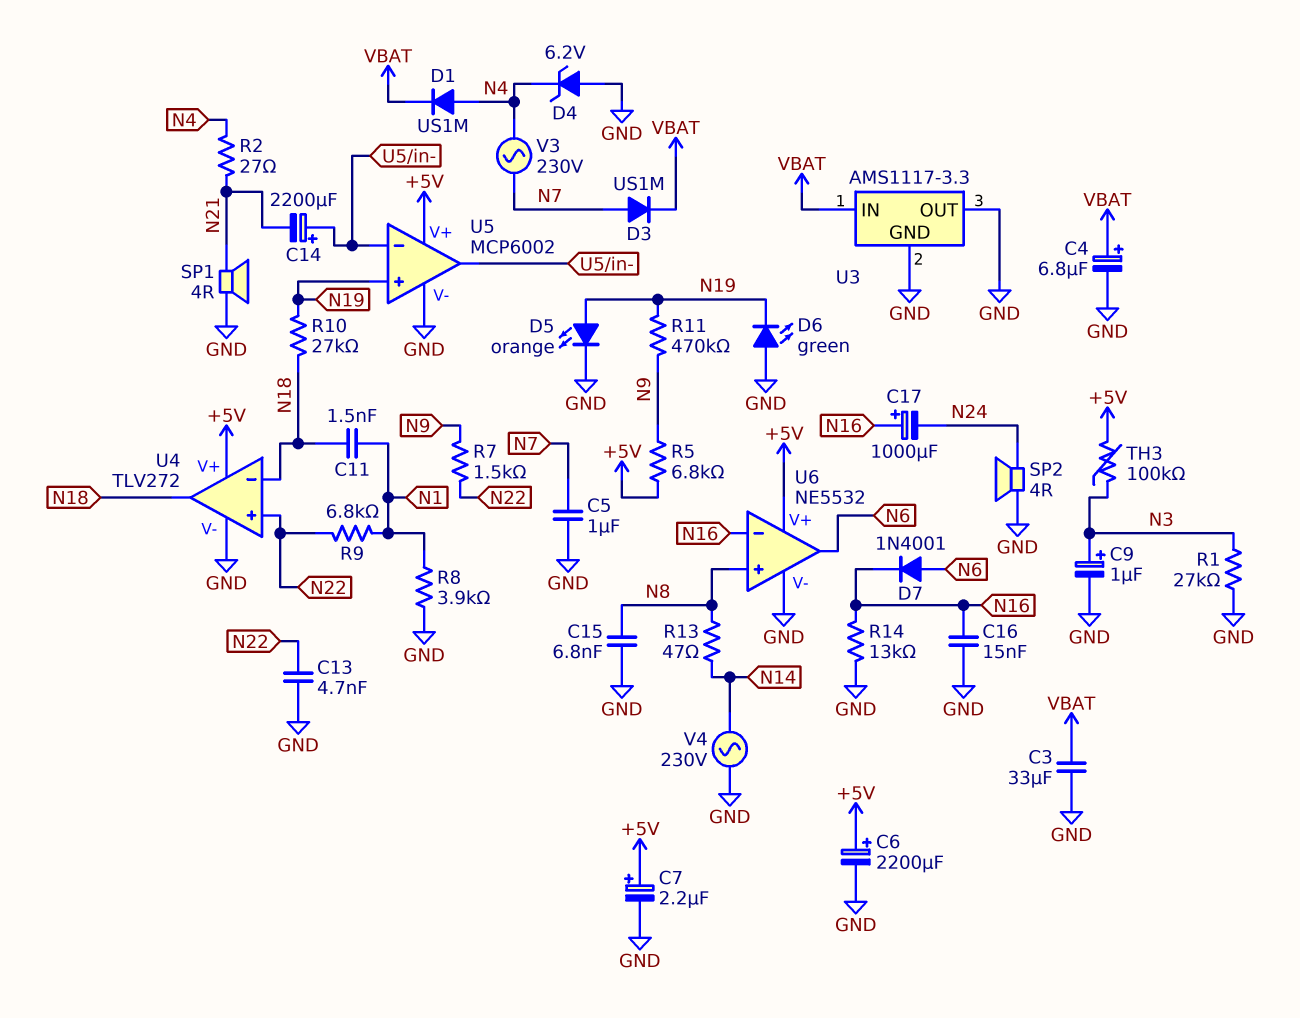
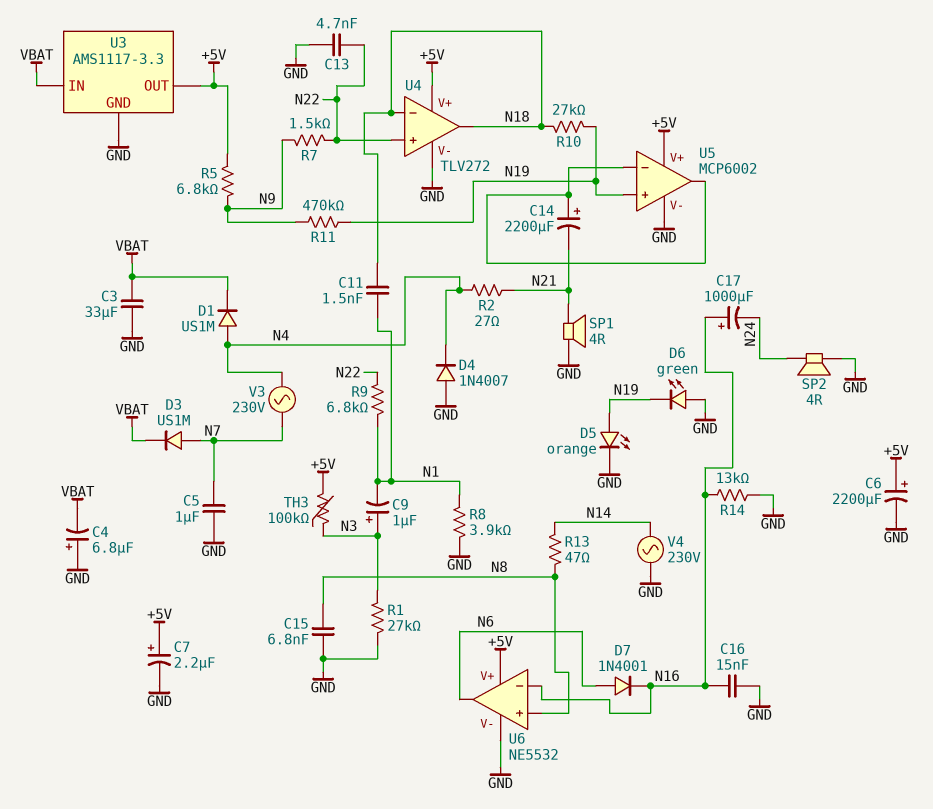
C4: 6.8uF (plus VBAT, minus GND) -> 6.8uF (plus GND, minus VBAT)
C9: 1uF (plus N3, minus GND) -> 1uF (plus N3, minus N1)
D4: zener 6.2V (A GND, K N4) -> diode 1N4007 (A GND, K N4)
U3 pin OUT: GND -> +5V

